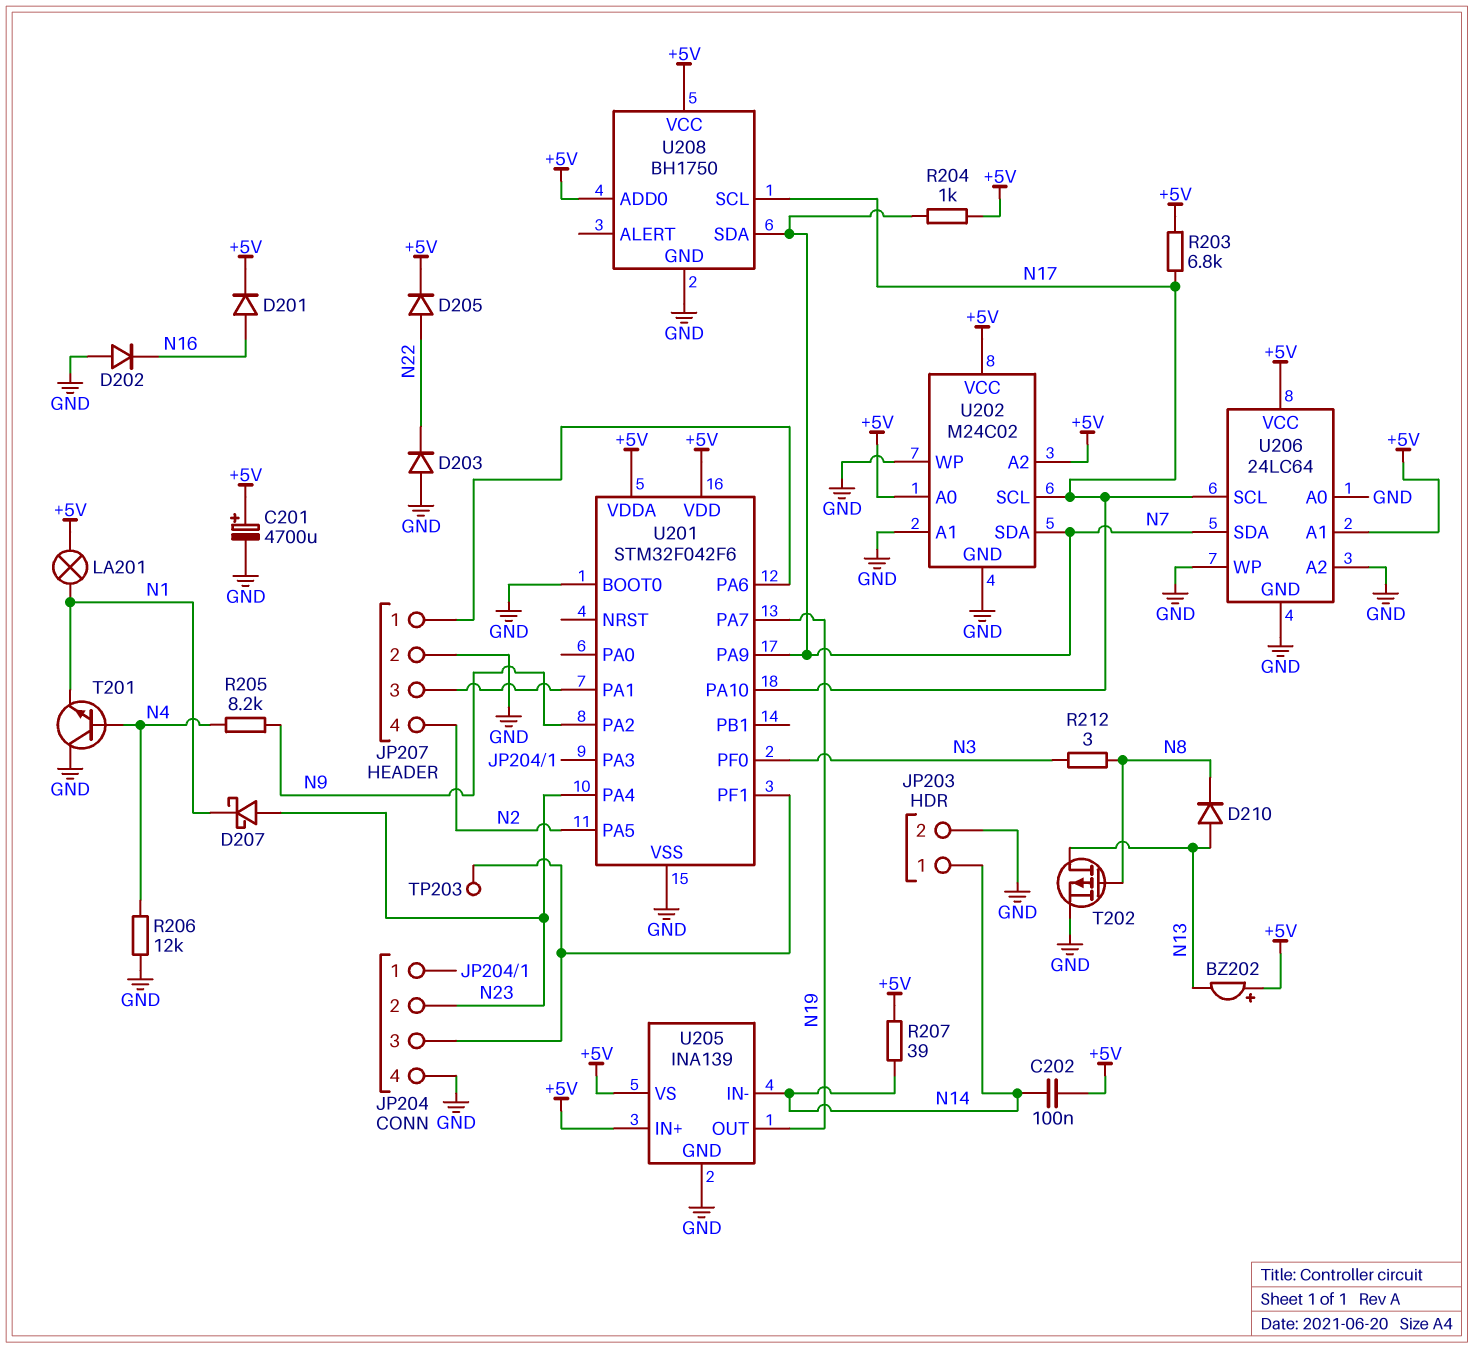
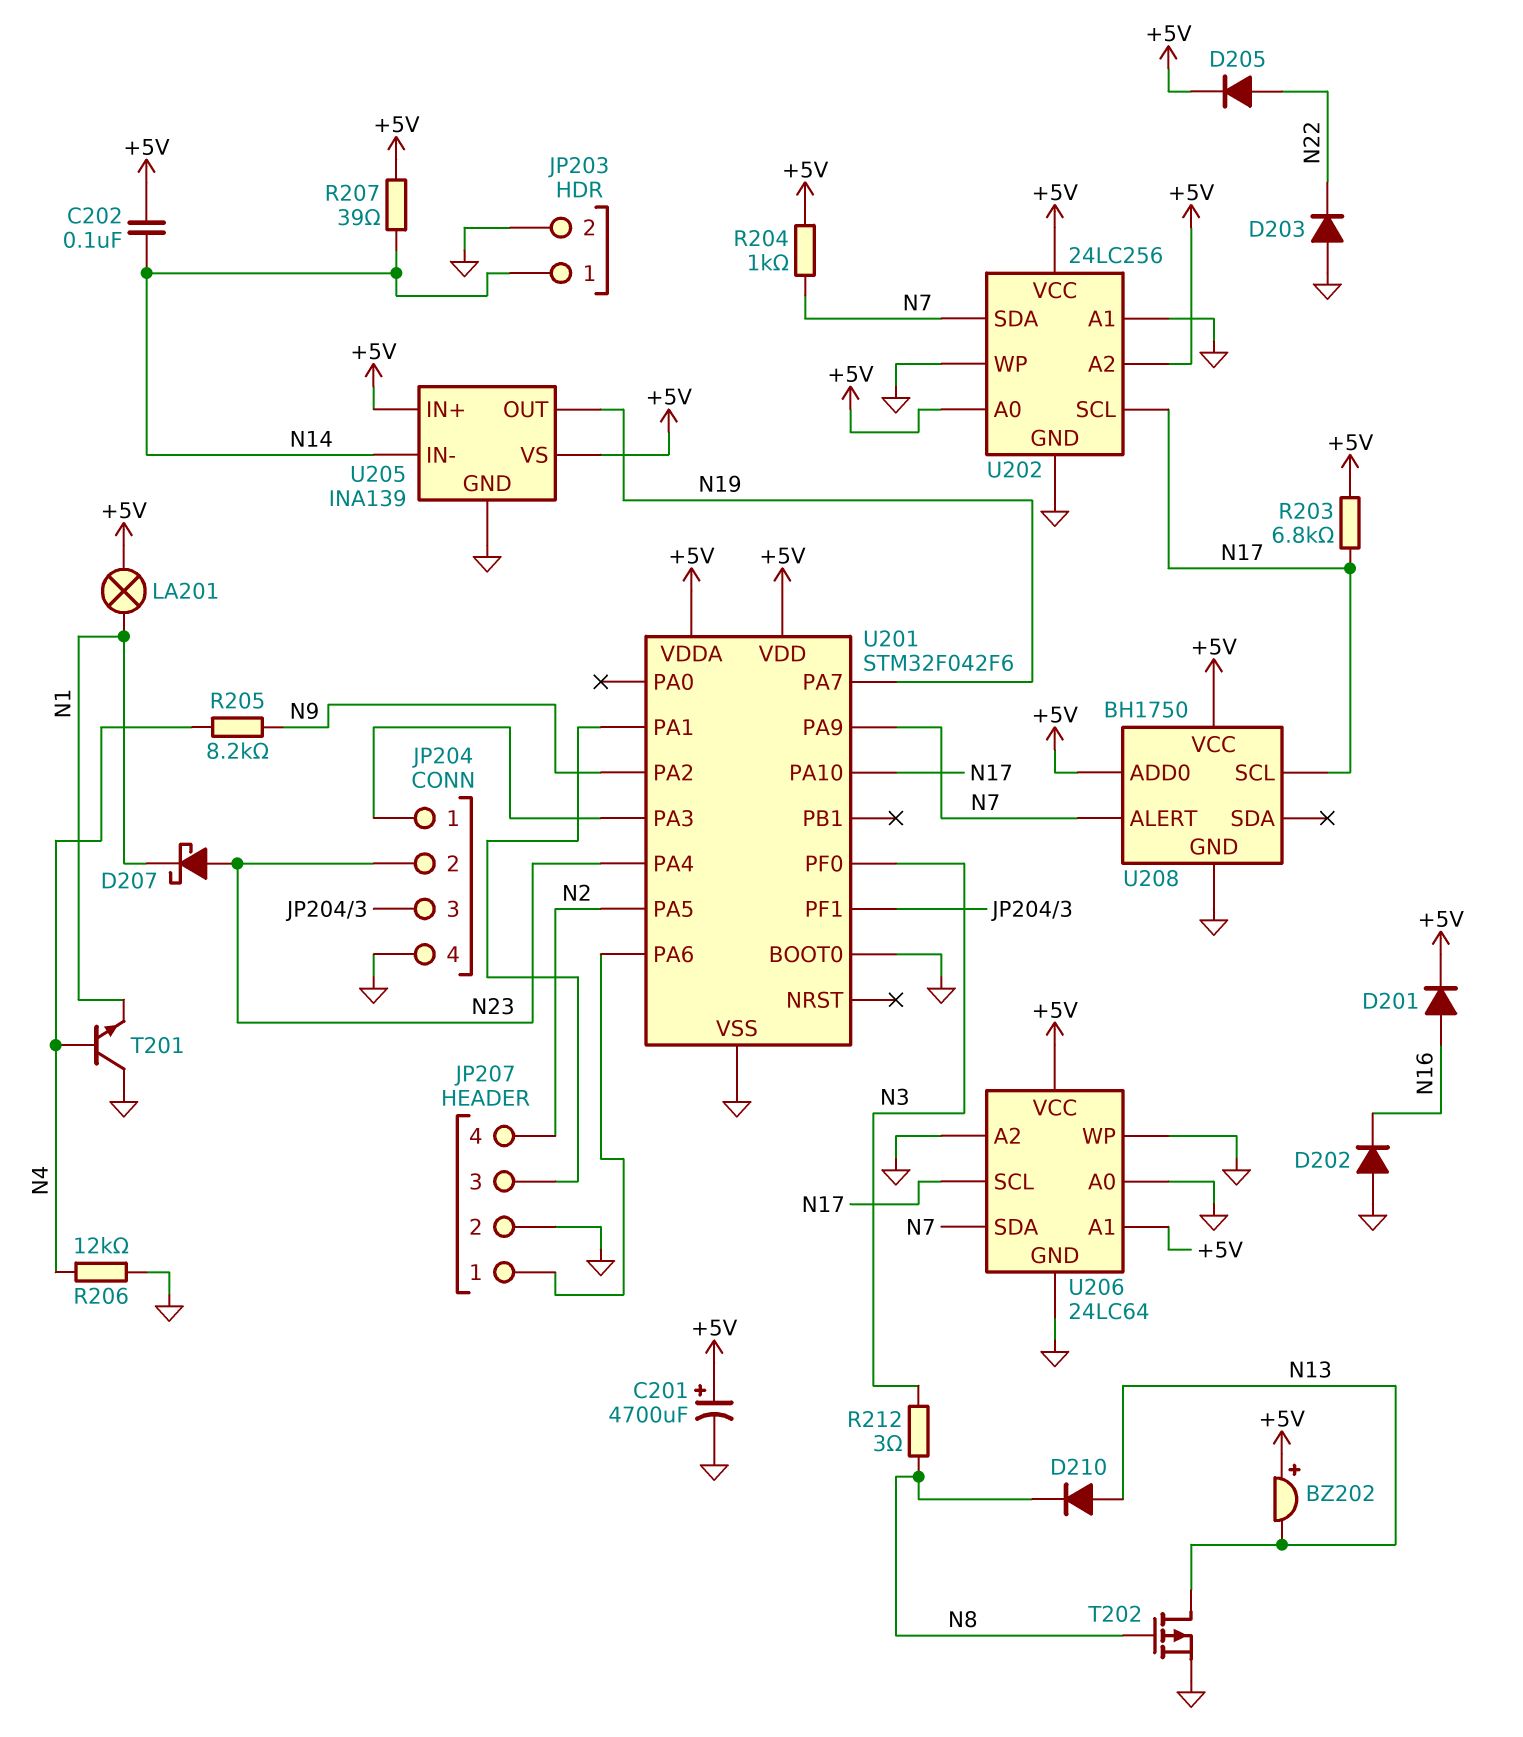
TP203: test point (JP204/3) -> none
U202: M24C02 -> 24LC256
U208 pin ALERT: none -> N7
U208 pin SDA: N7 -> none

